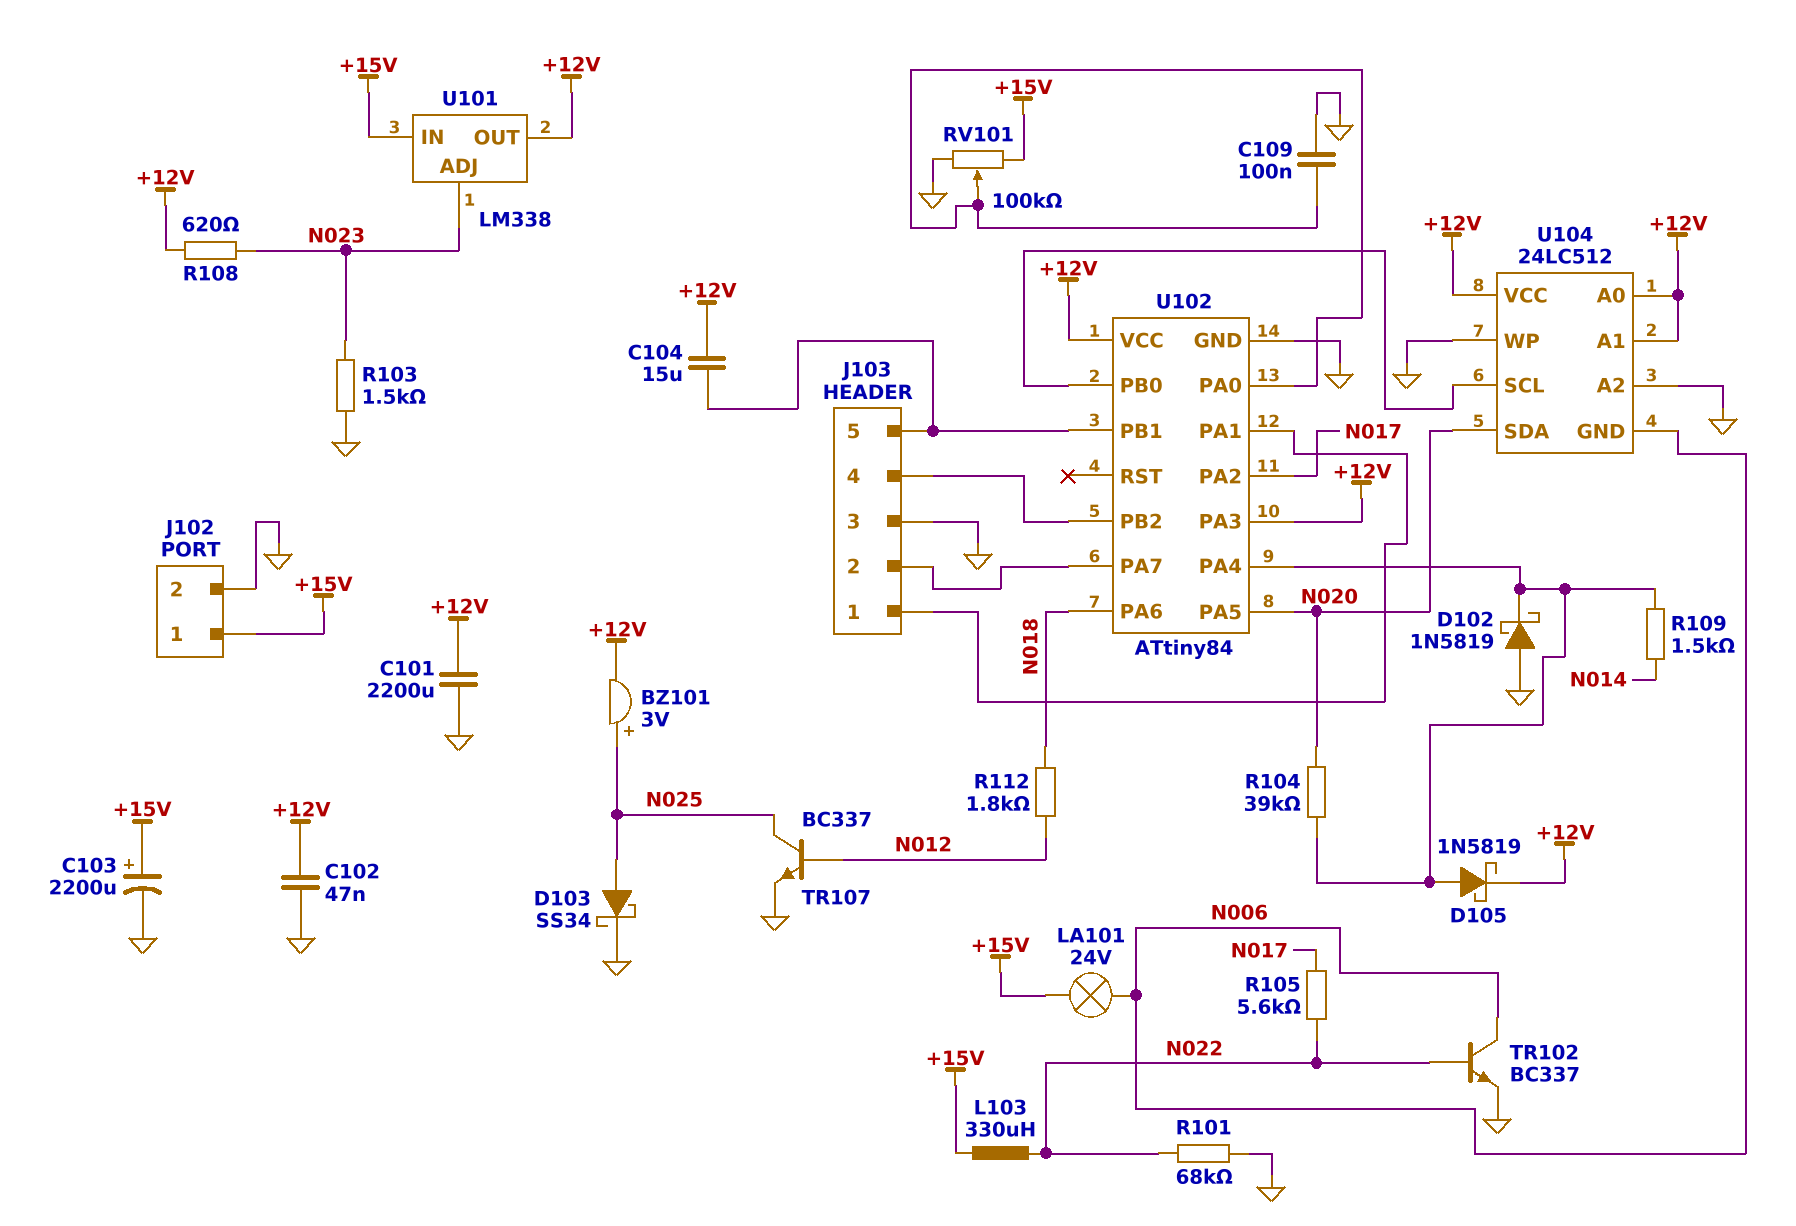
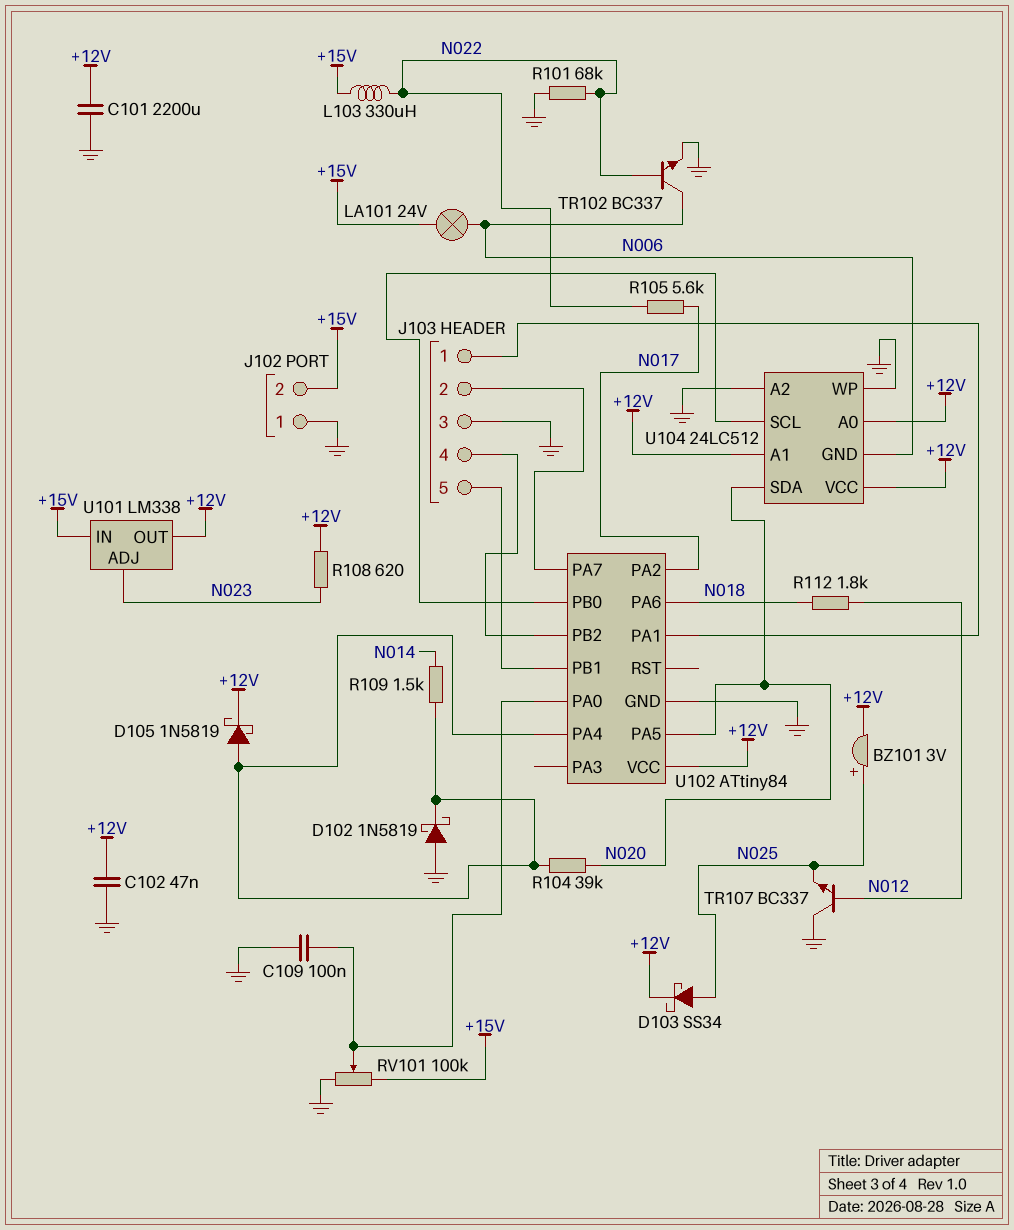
C103: 2200uF (plus +15V, minus GND) -> none
C104: 15uF (+12V, J103/5) -> none
D103: schottky SS34 (A N025, K GND) -> schottky SS34 (A N025, K +12V)
J102 pin 1: +15V -> GND
J102 pin 2: GND -> +15V
R103: 1.5k (GND, N023) -> none
TR107: NPN BC337 (B N012, C N025, E GND) -> NPN BC337 (B N012, C GND, E N025)
U102 pin PA3: +12V -> none

